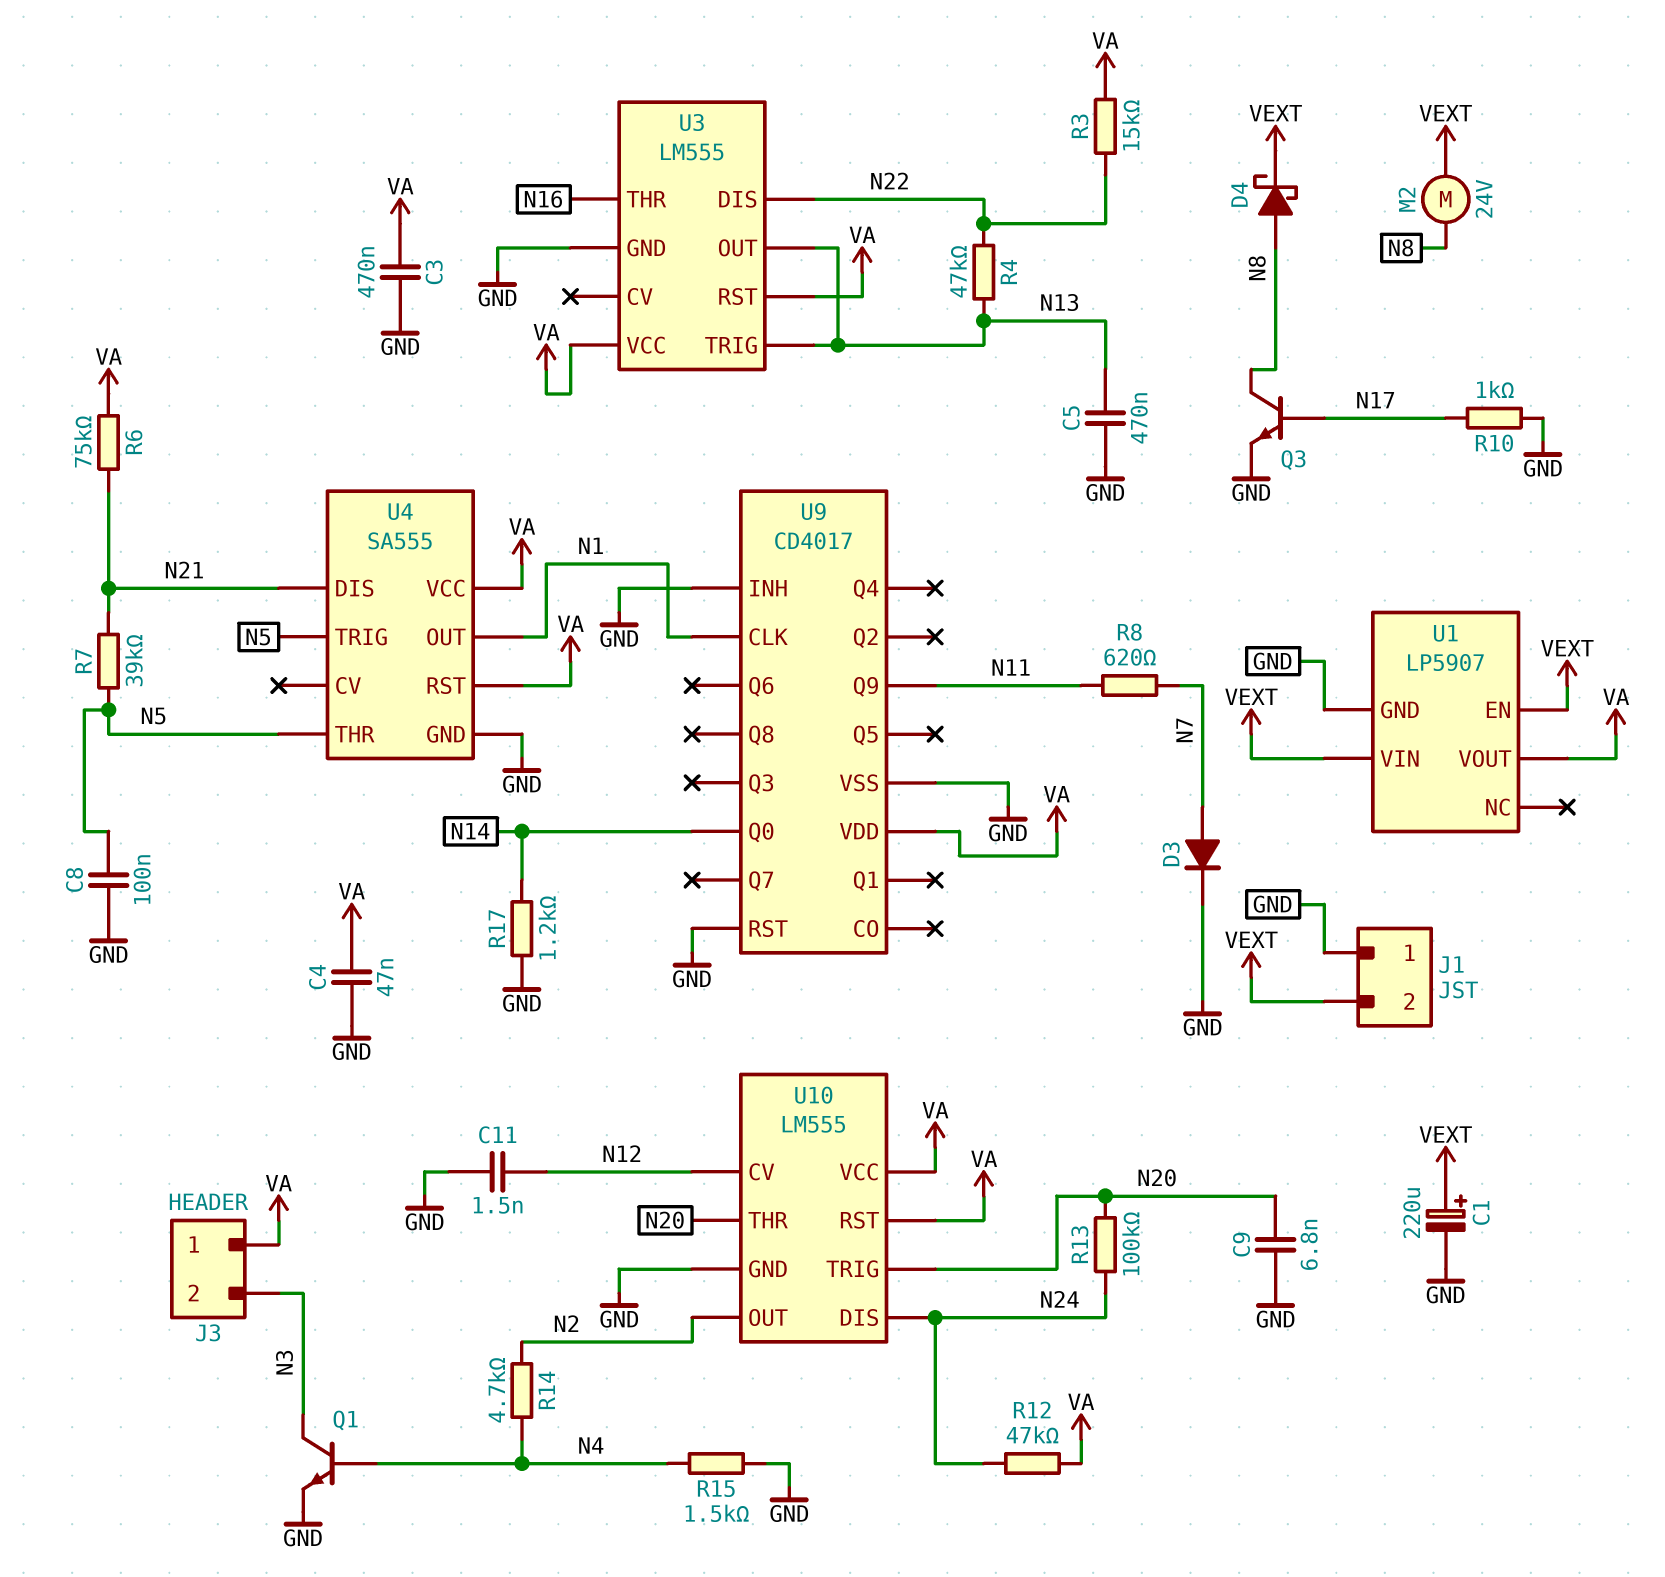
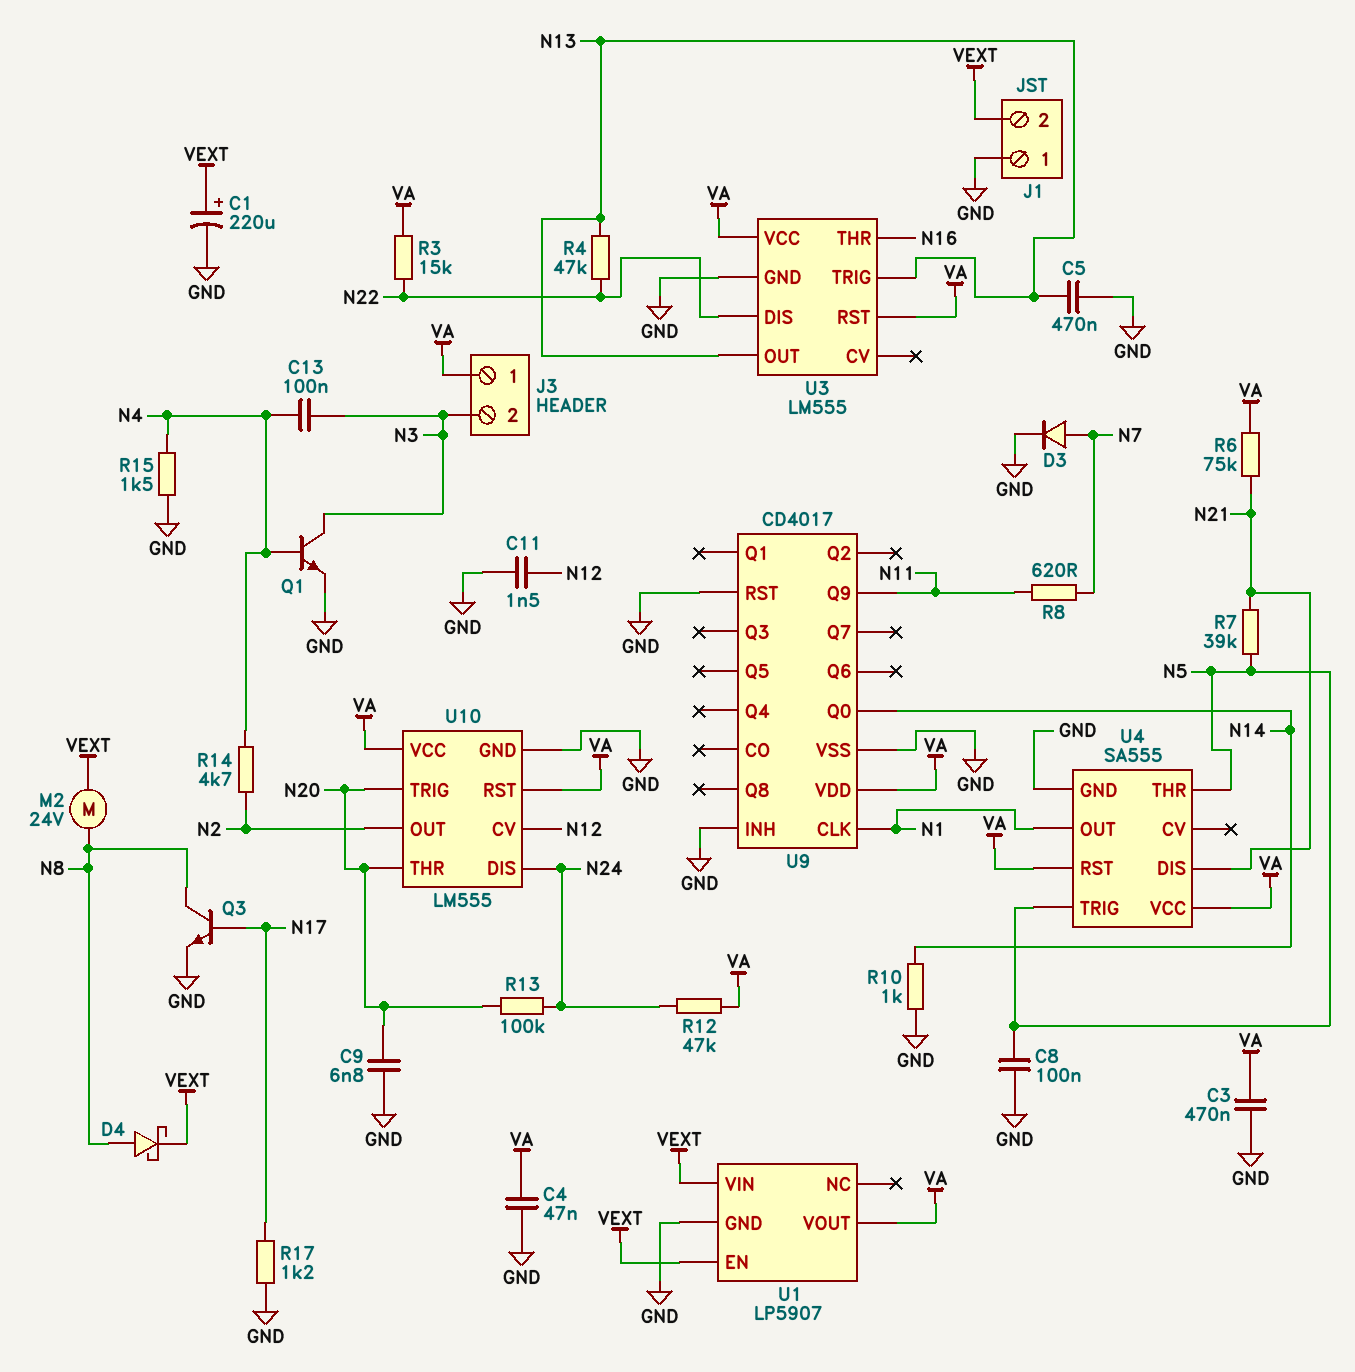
C13: none -> 100nF (N3, N4)
R10: 1k (GND, N17) -> 1k (GND, N14)
R17: 1.2k (GND, N14) -> 1.2k (GND, N17)

